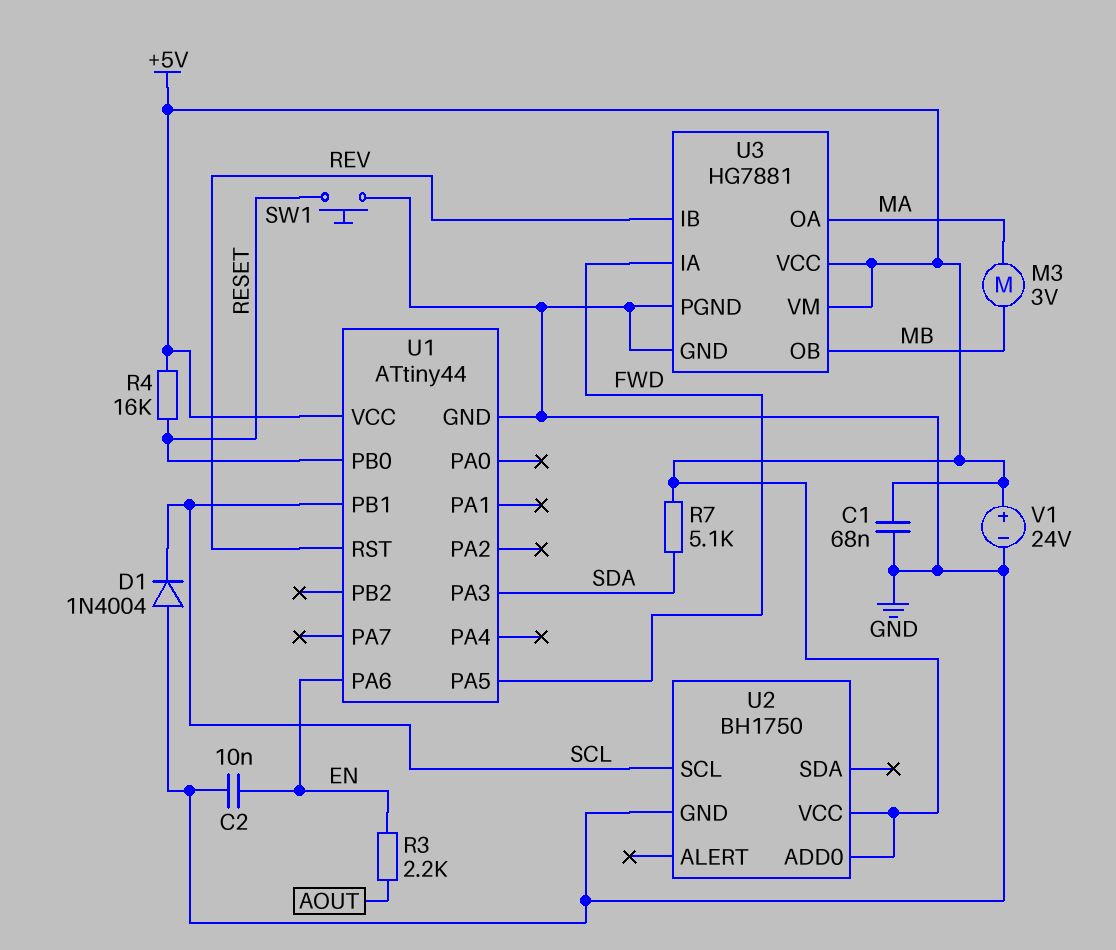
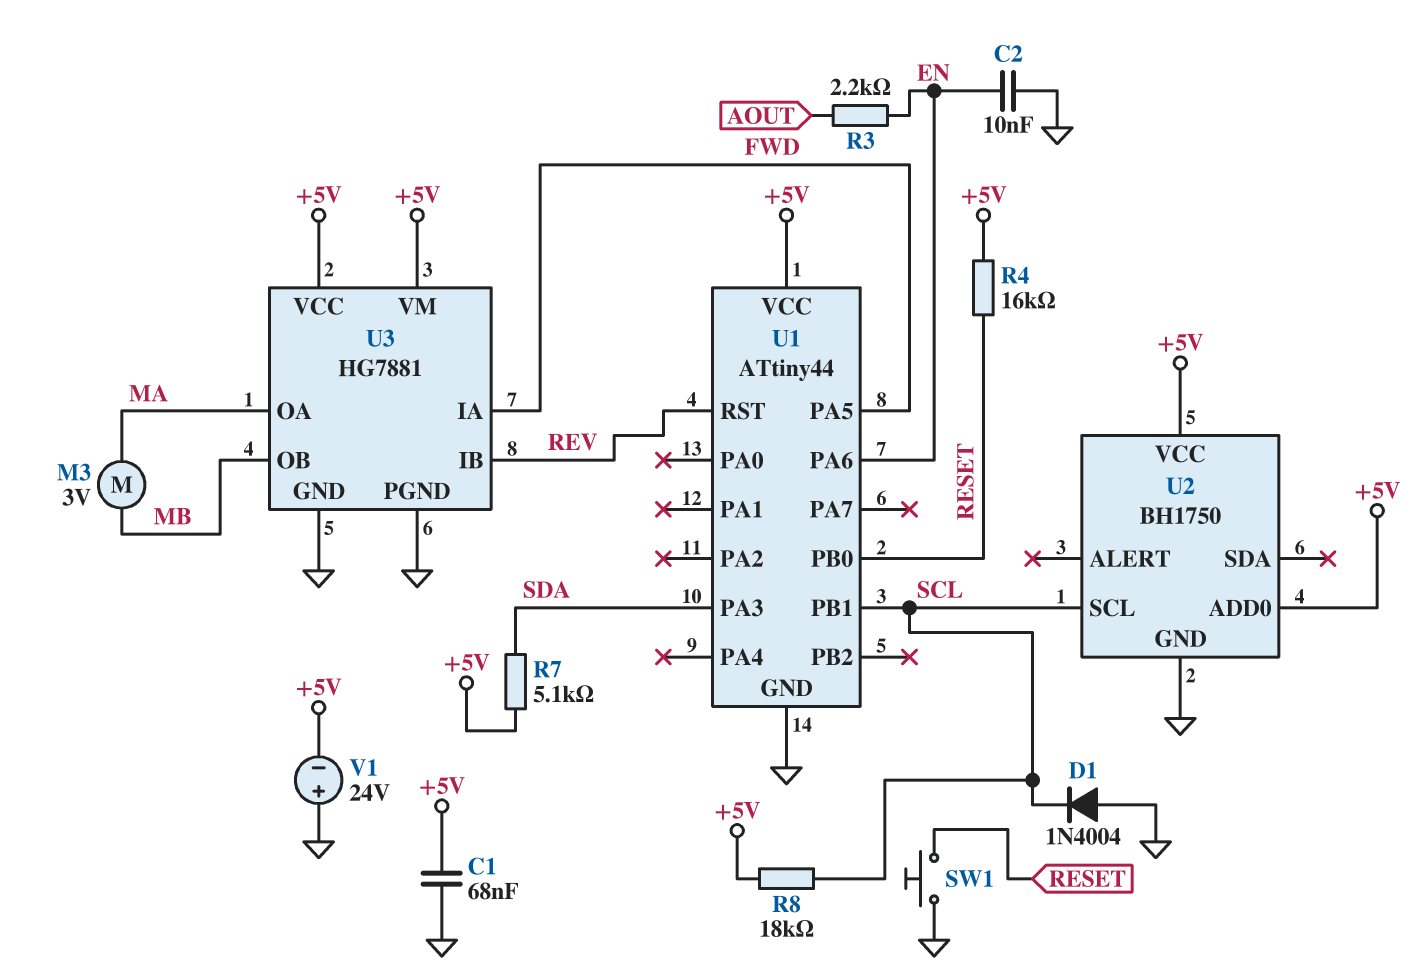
R8: none -> 18k (+5V, SCL)
V1: 24V (plus +5V, minus GND) -> 24V (plus GND, minus +5V)

